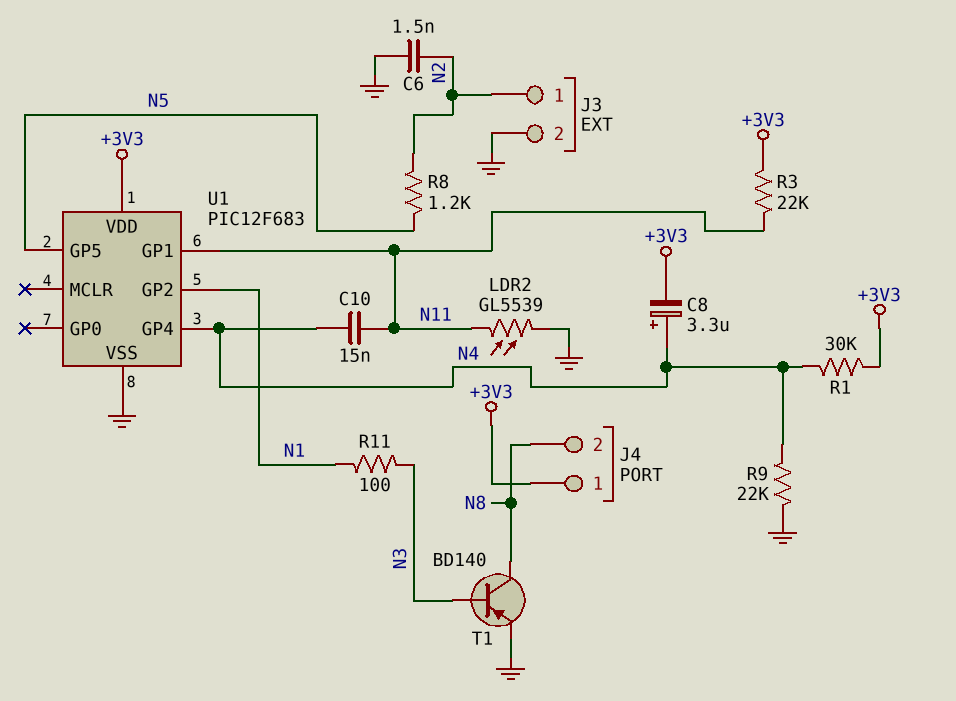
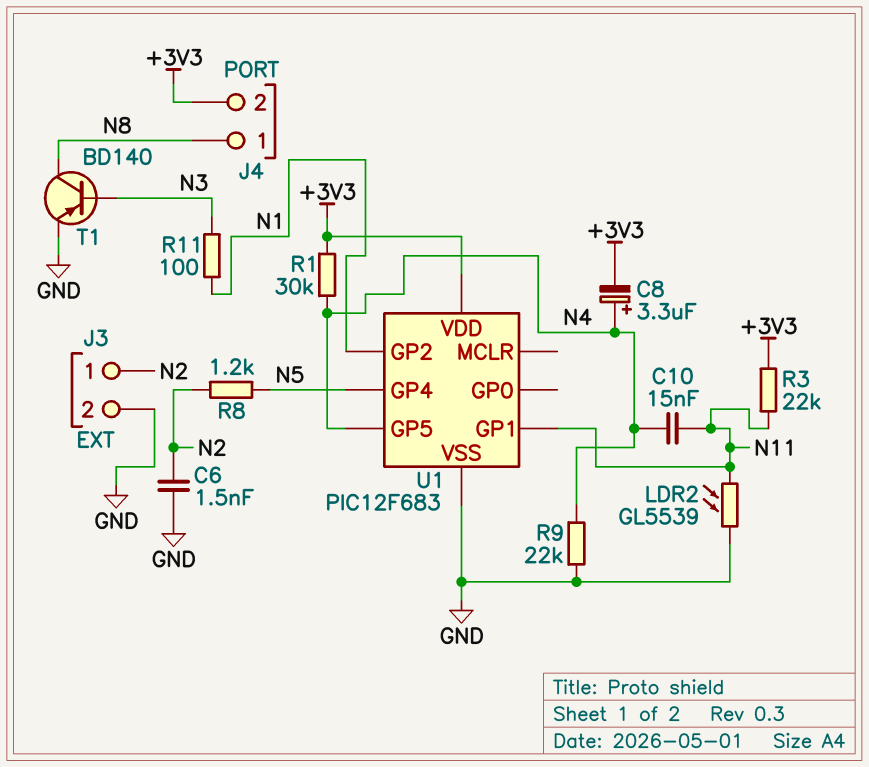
J4 pin 1: +3V3 -> N8
J4 pin 2: N8 -> +3V3
U1 pin GP4: N4 -> N5
U1 pin GP5: N5 -> N4

